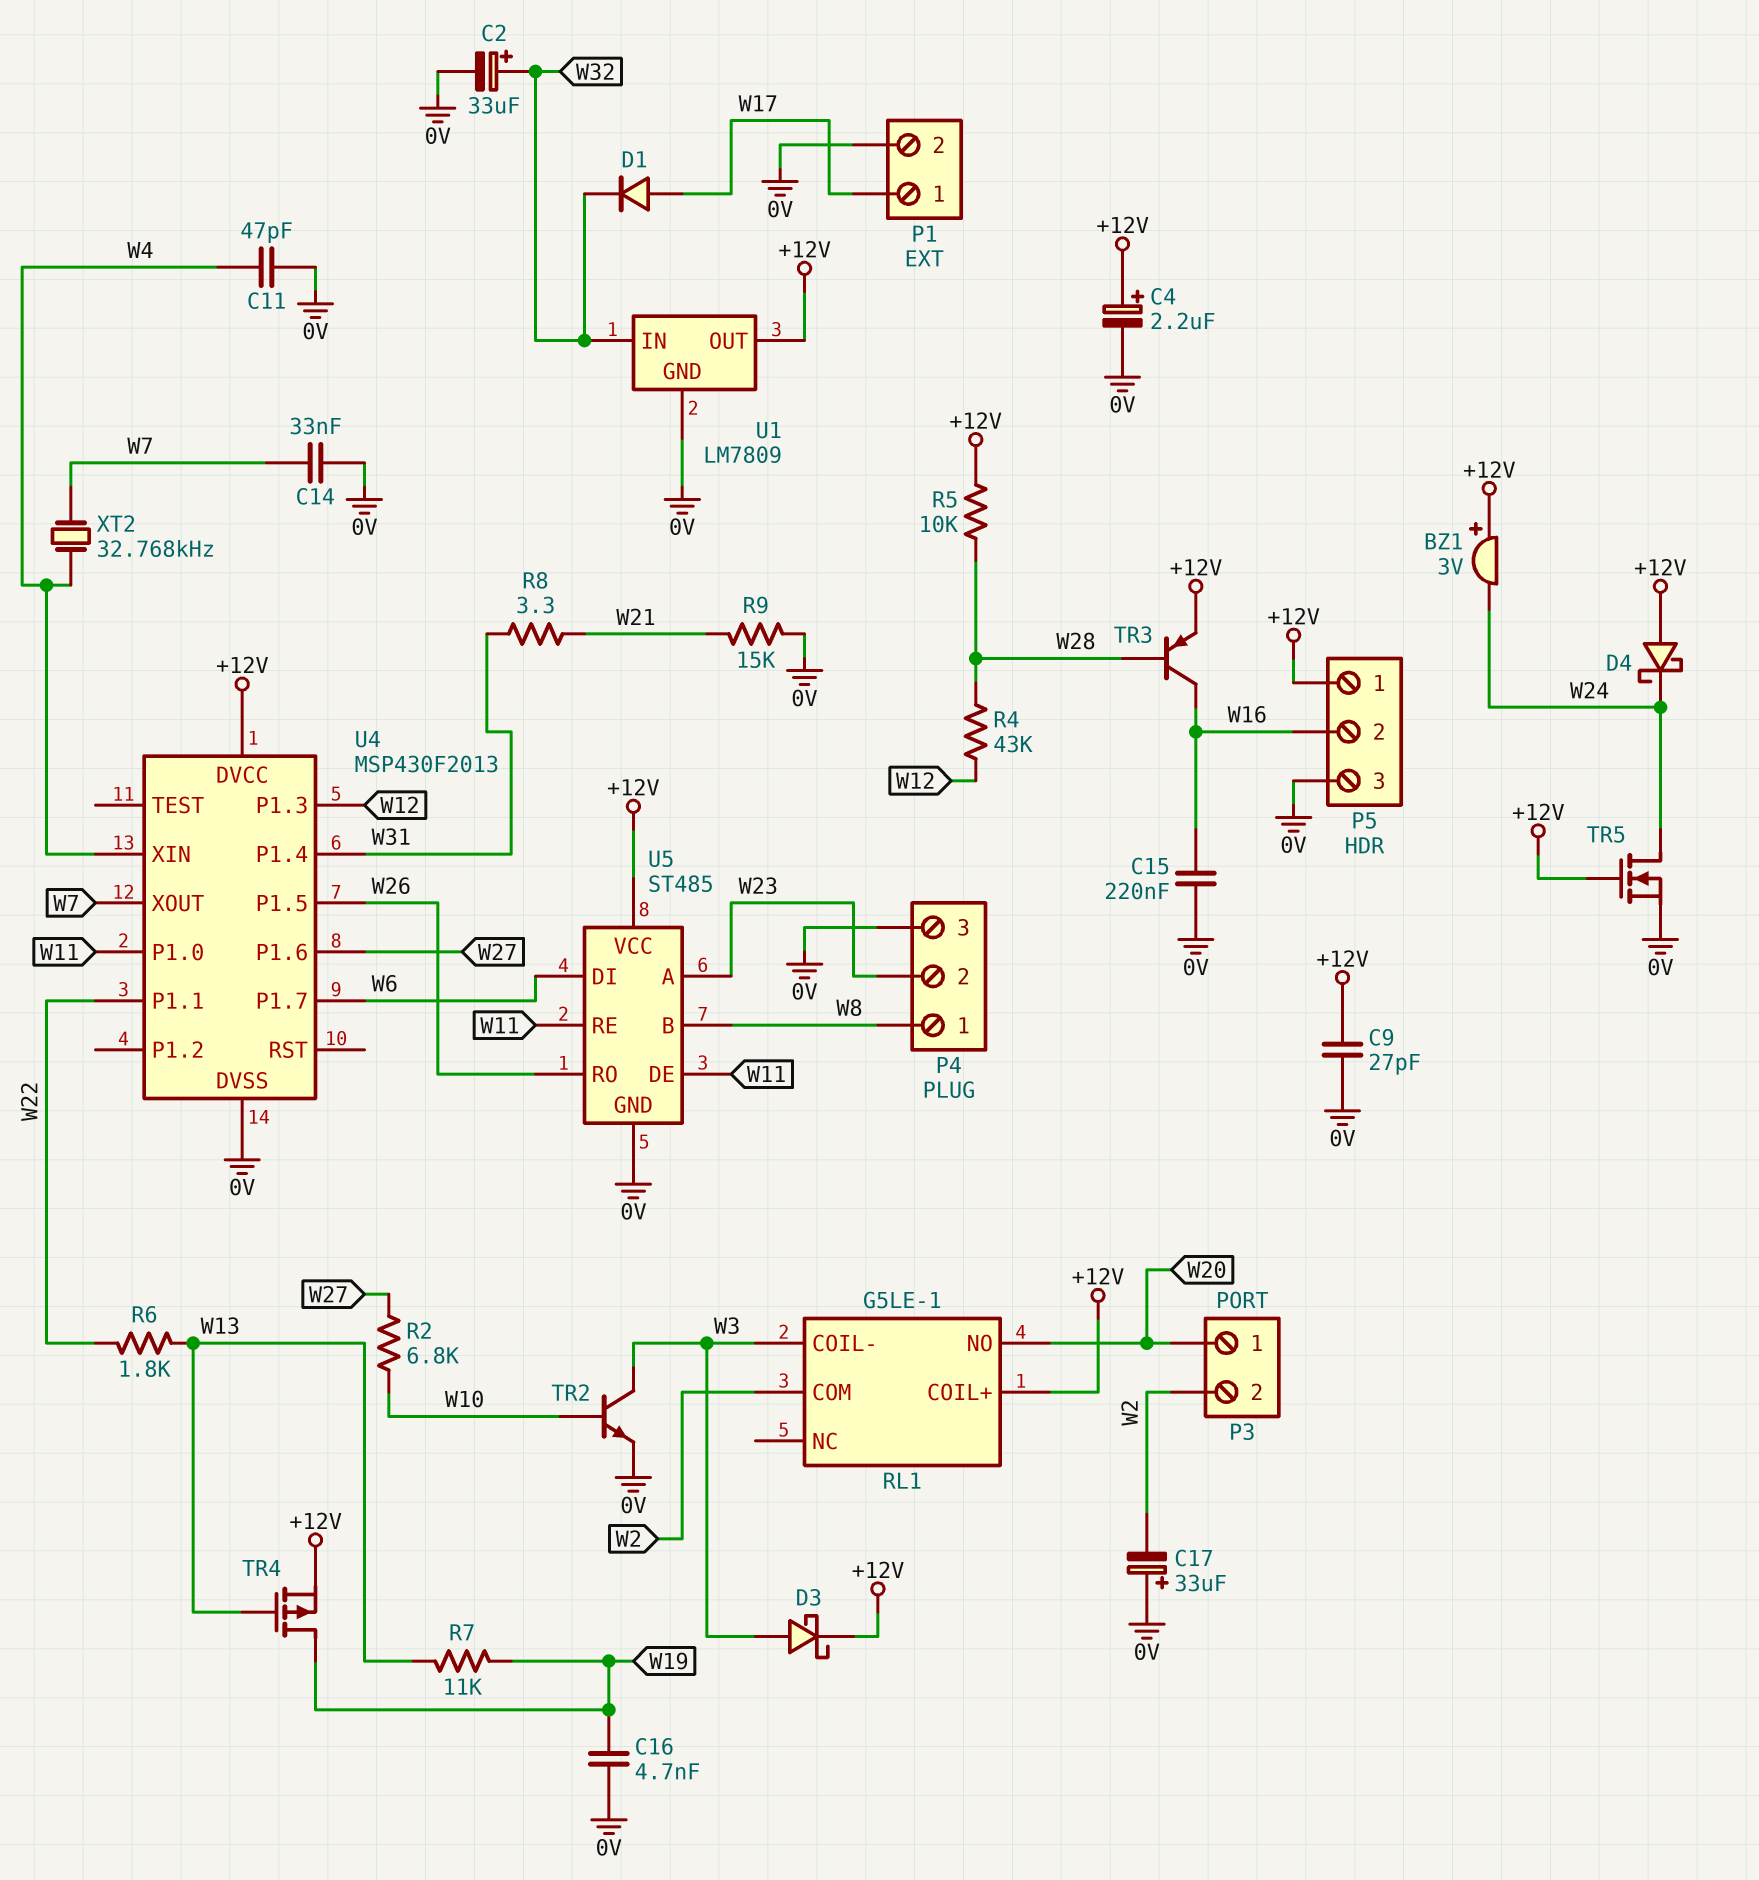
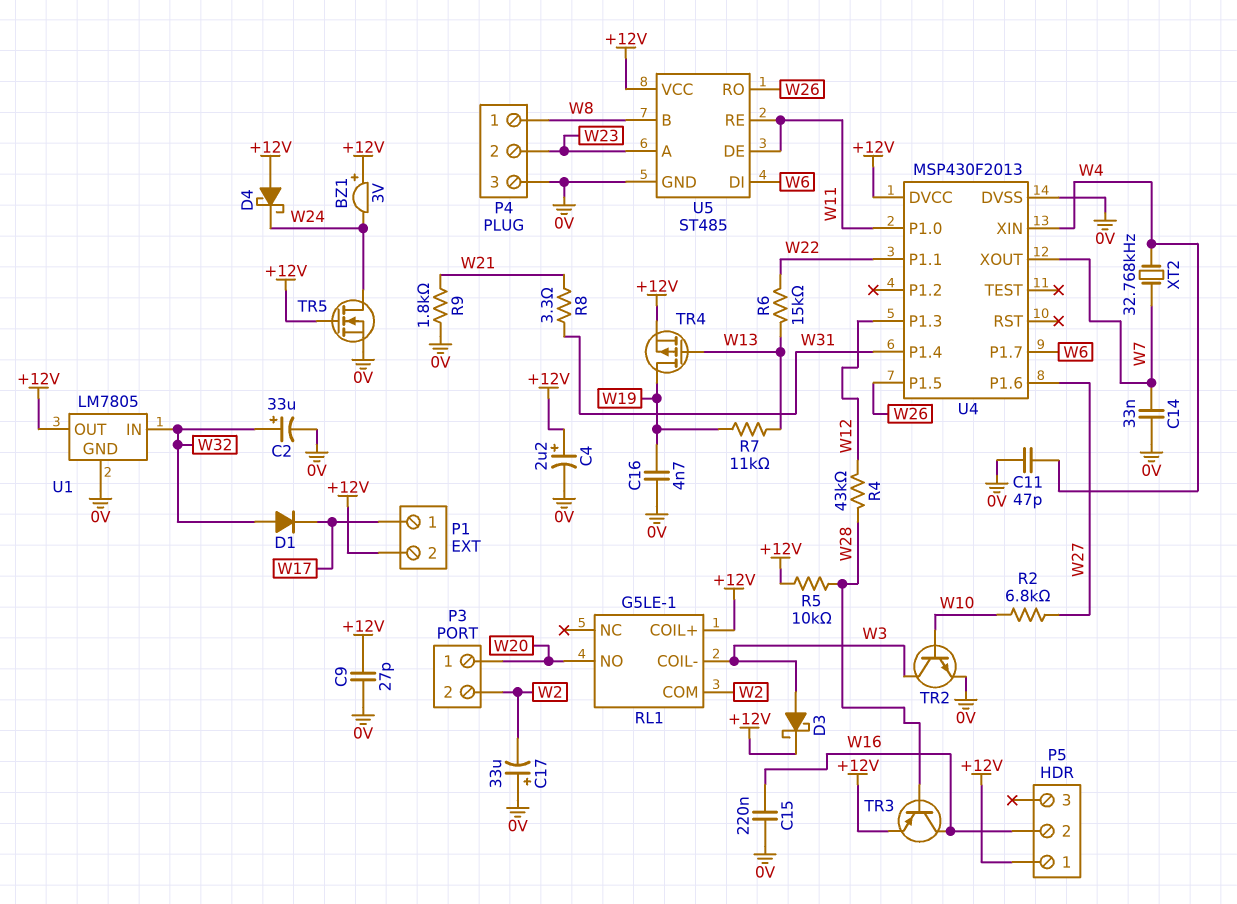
D1: diode (A W17, K W32) -> diode (A W32, K W17)
P1 pin 2: 0V -> +12V
P5 pin 3: 0V -> none
R6: 1.8k (W13, W22) -> 15k (W13, W22)
R9: 15k (0V, W21) -> 1.8k (0V, W21)
U1: LM7809 -> LM7805

